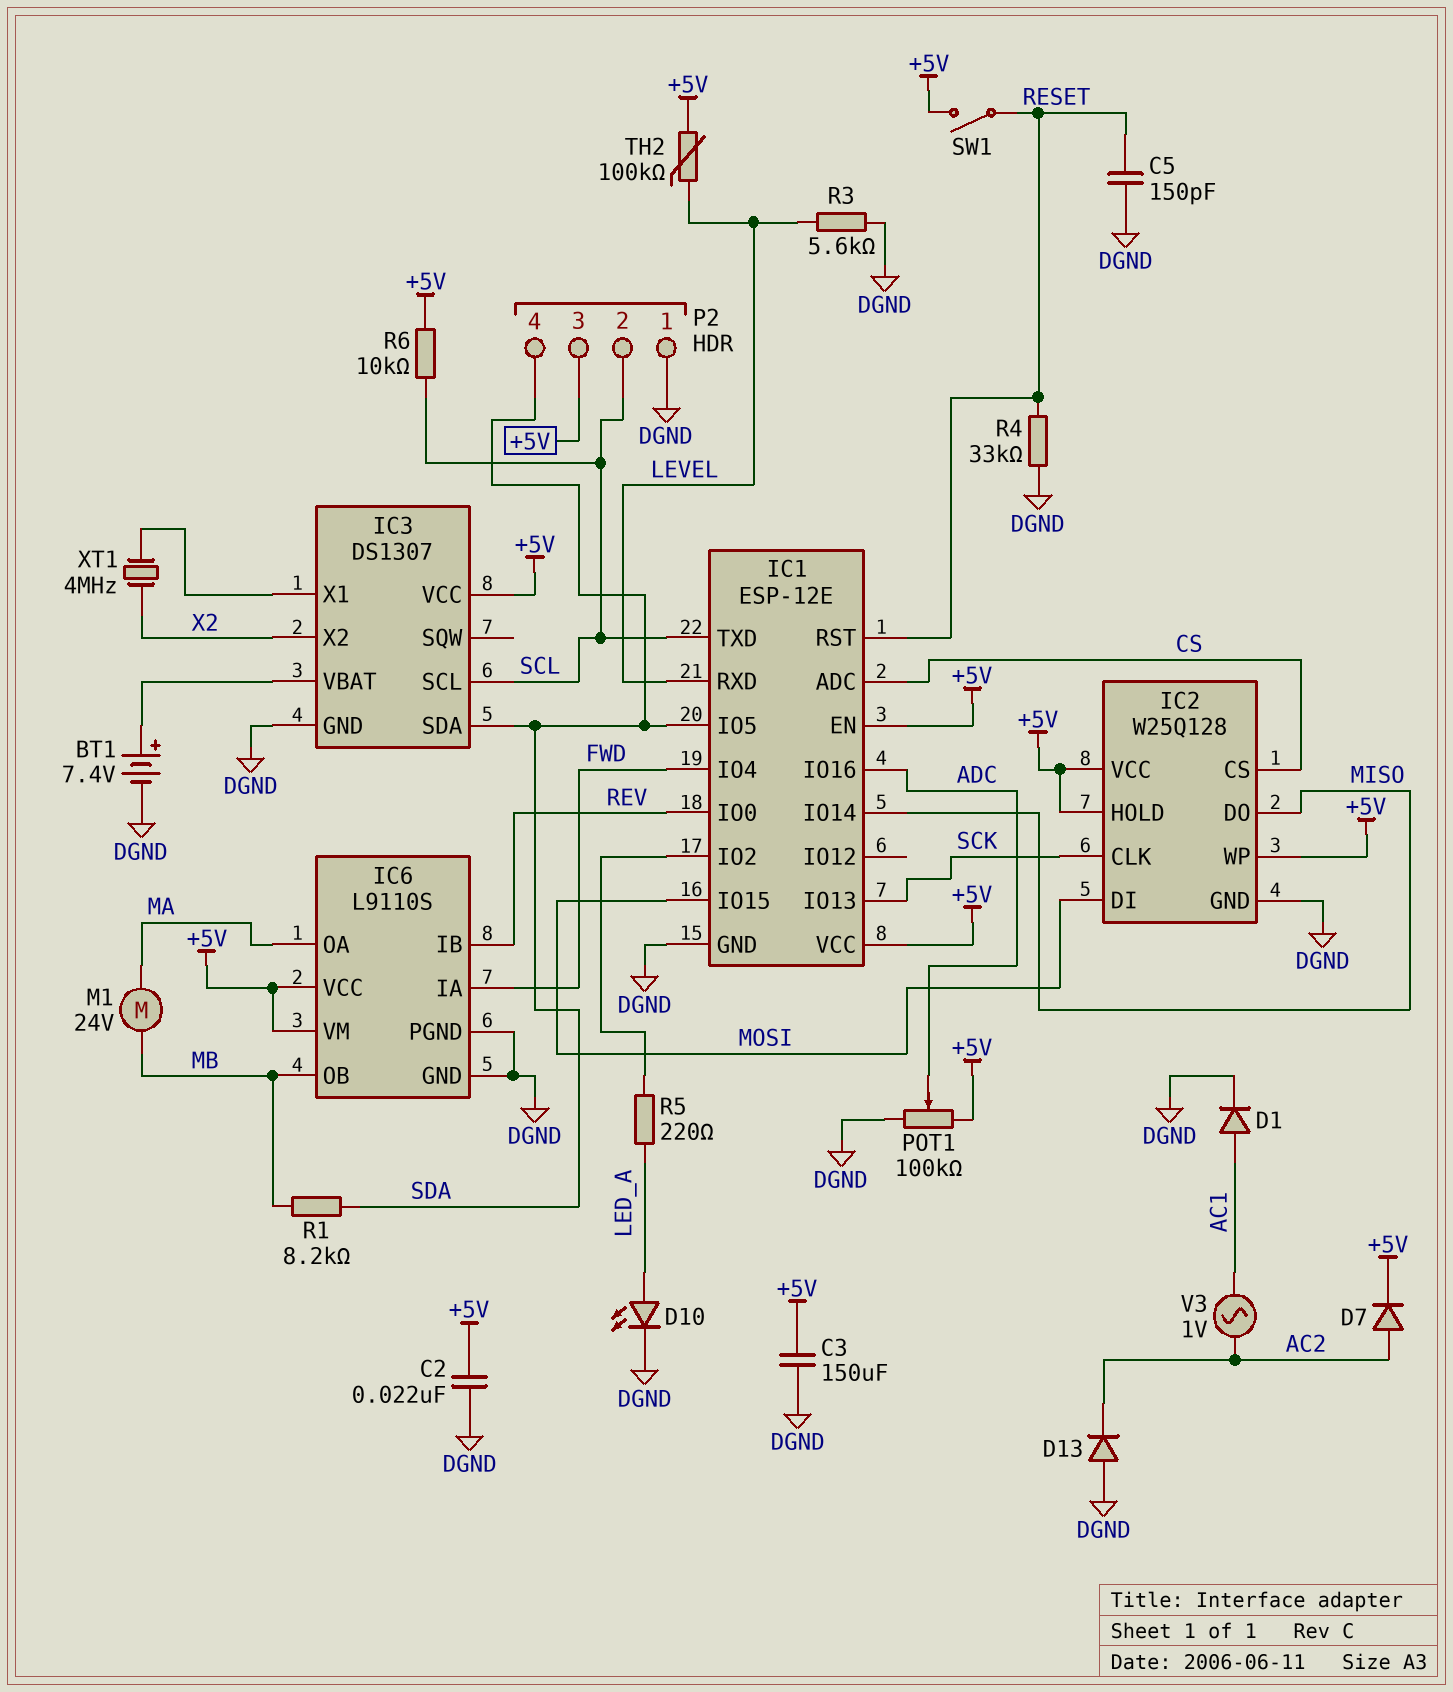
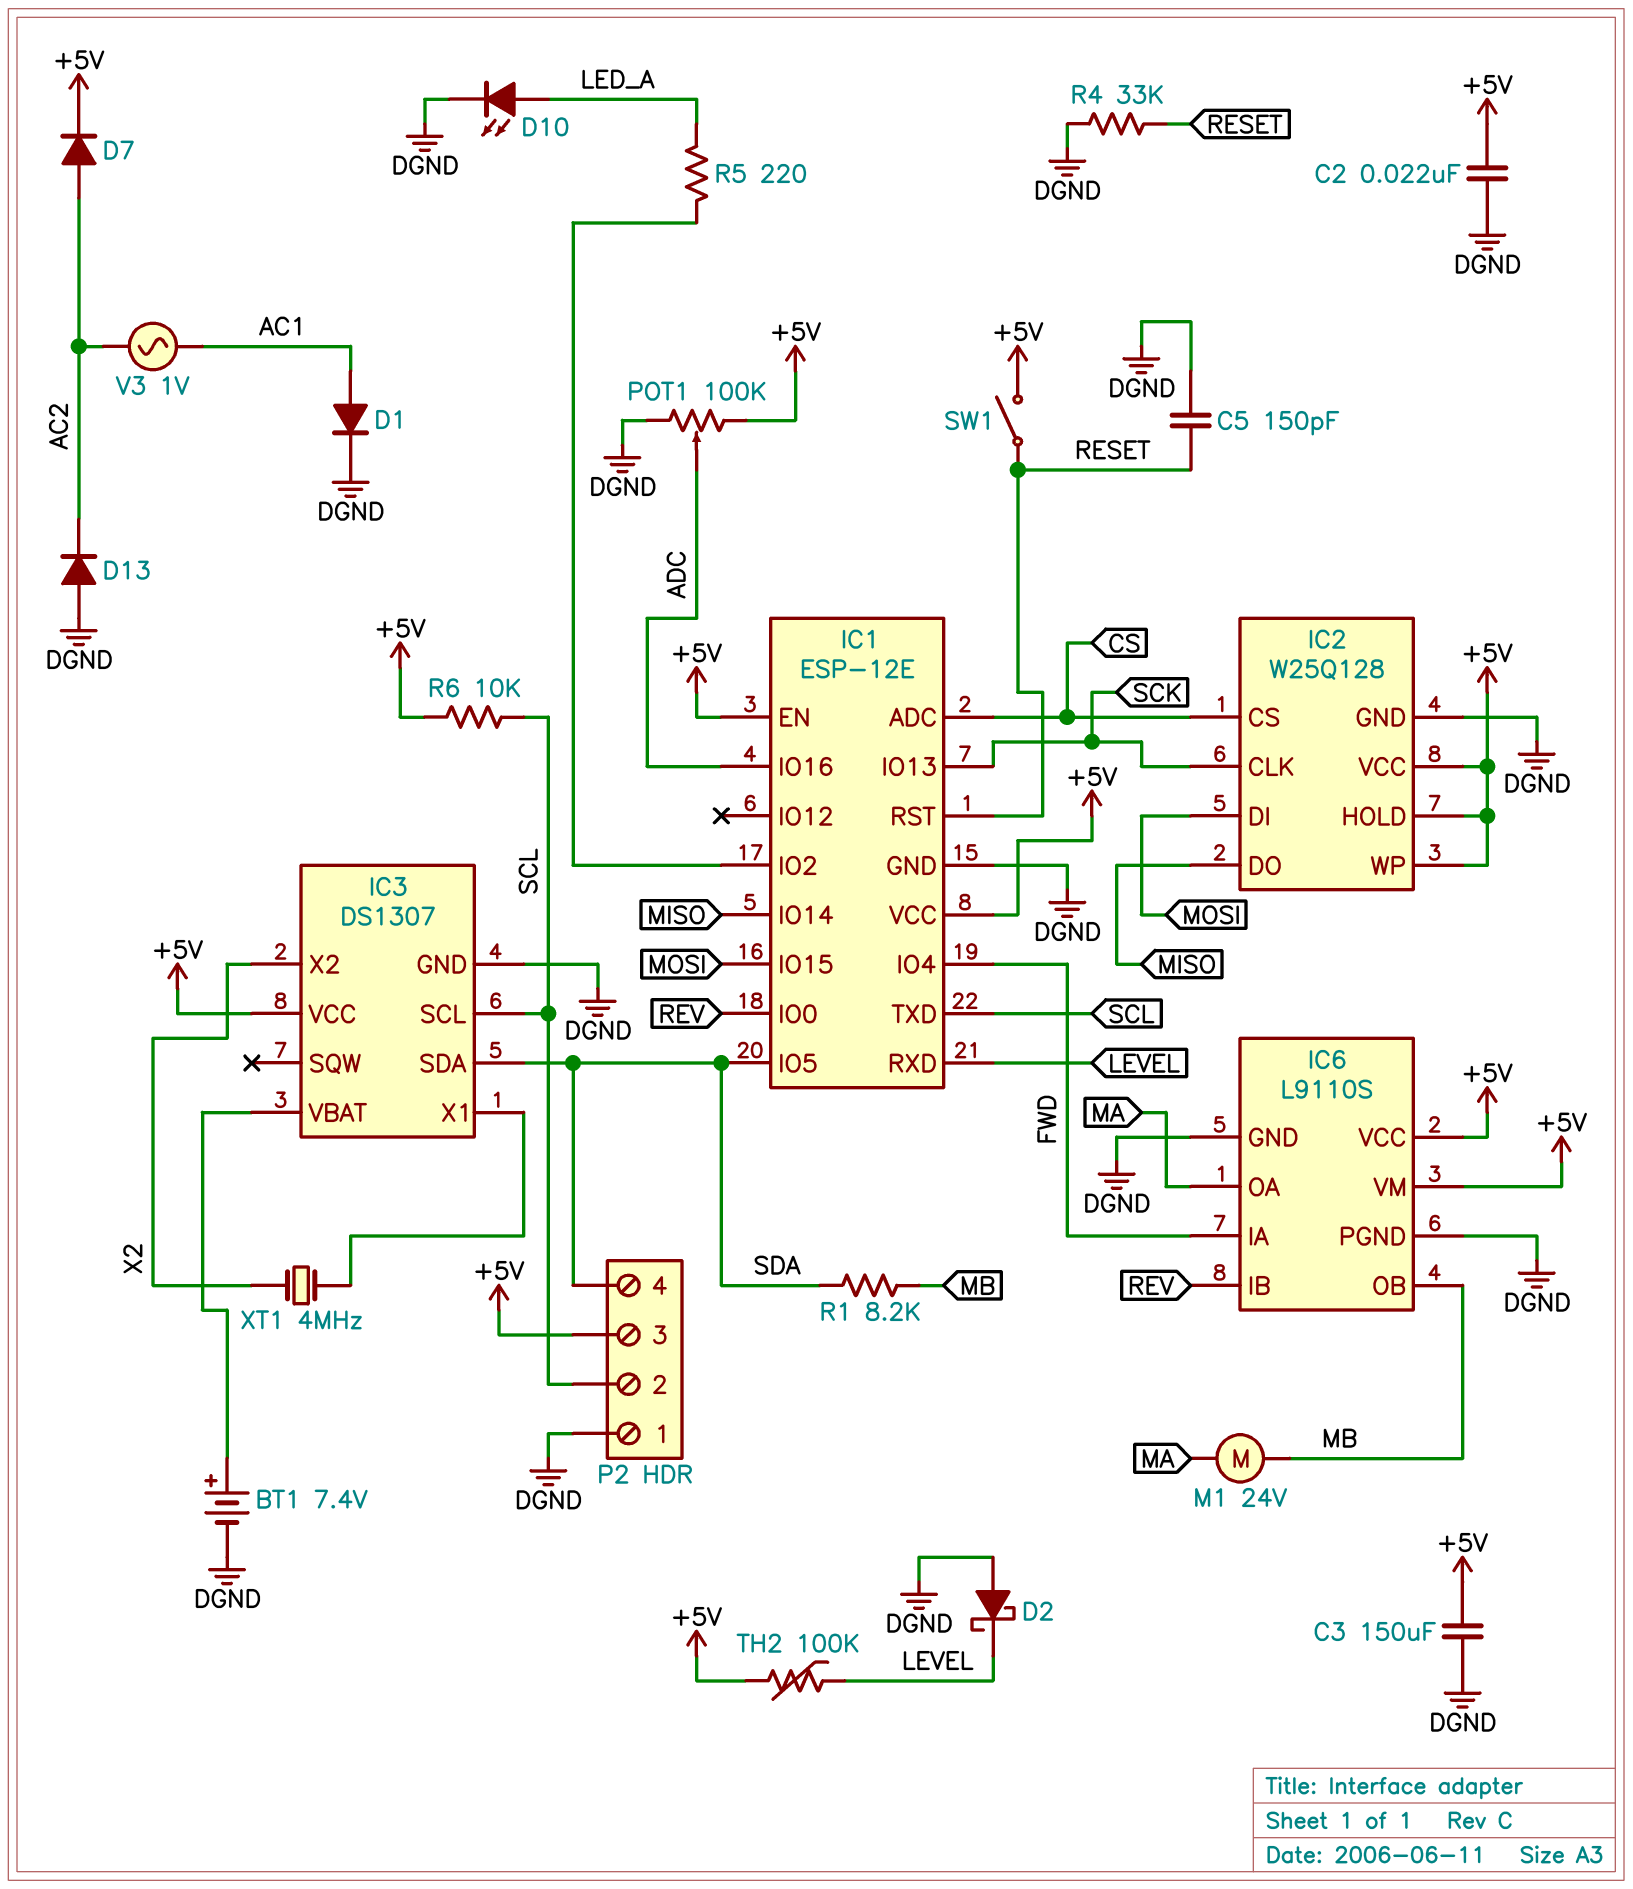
D2: none -> schottky (A DGND, K LEVEL)
R3: 5.6k (DGND, LEVEL) -> none

